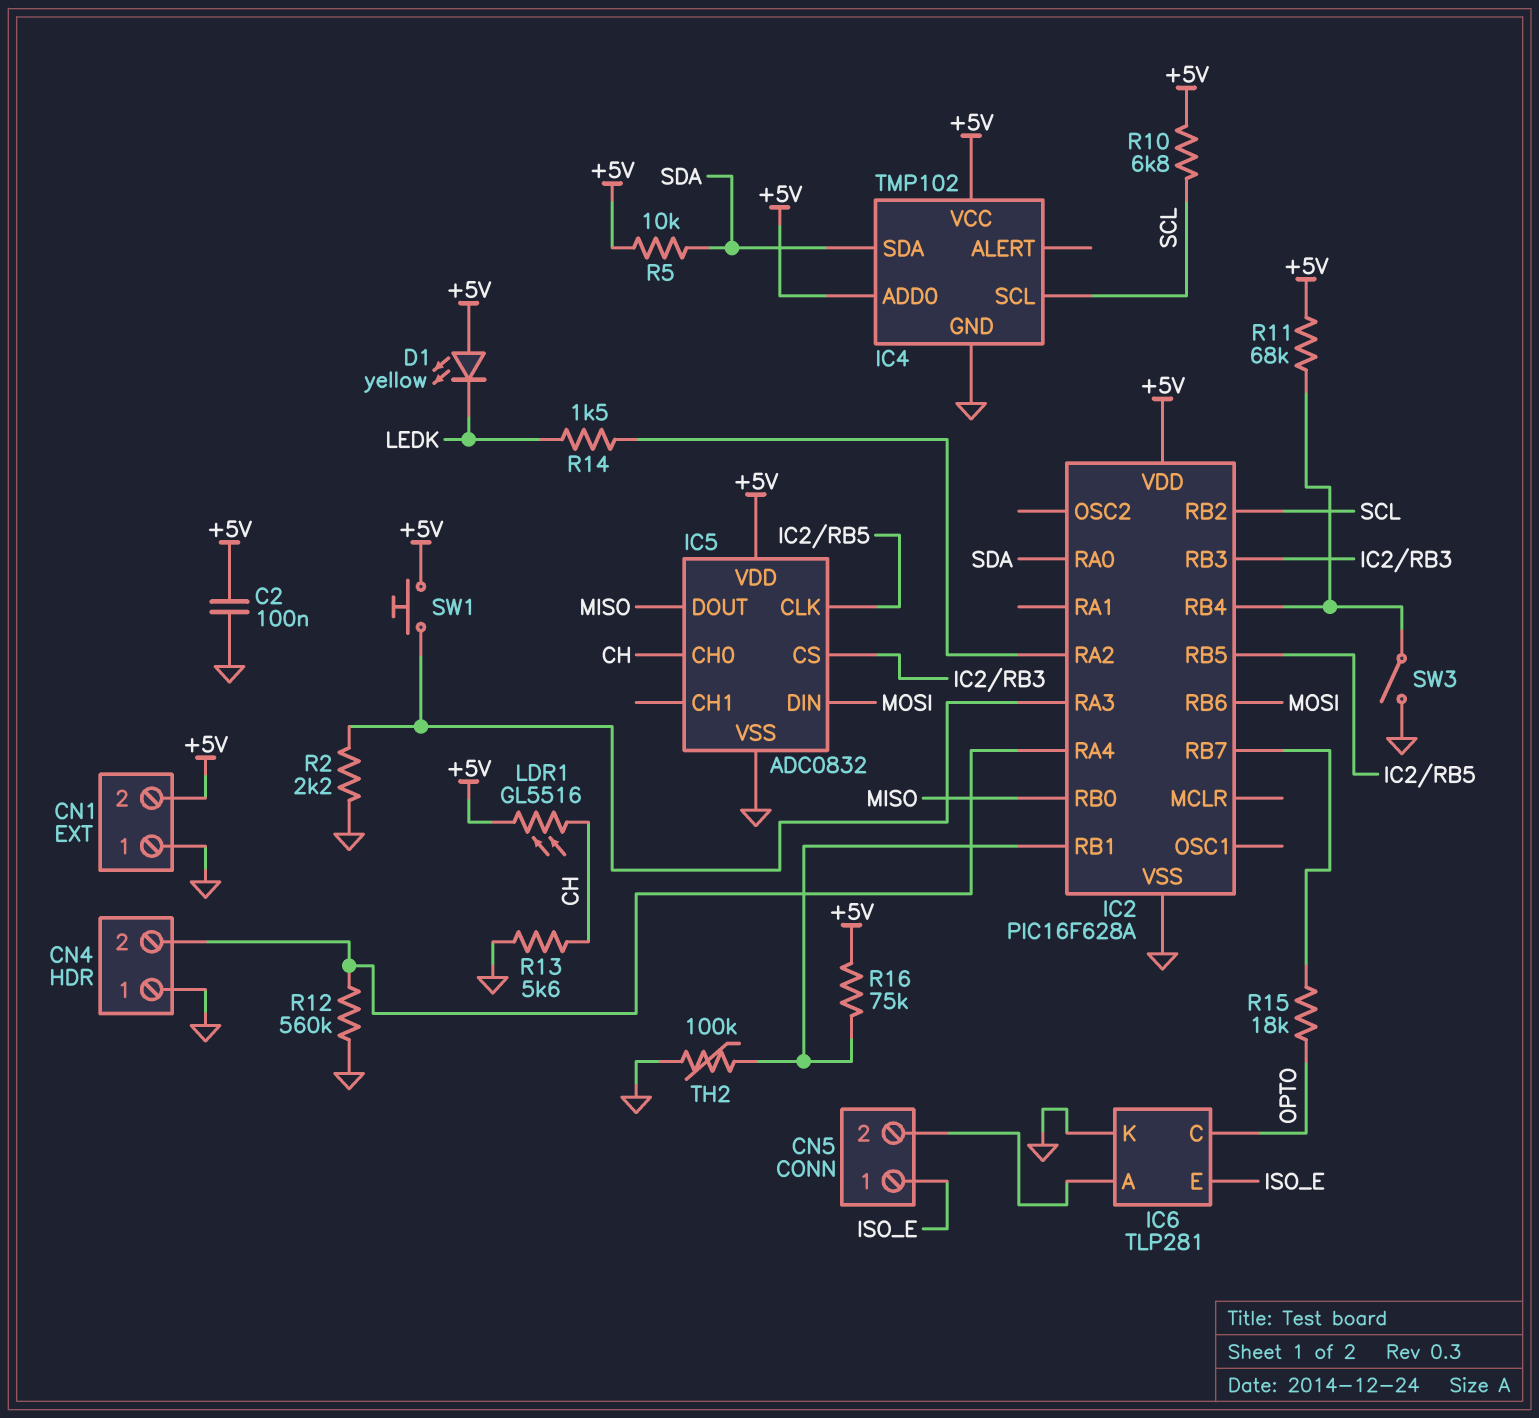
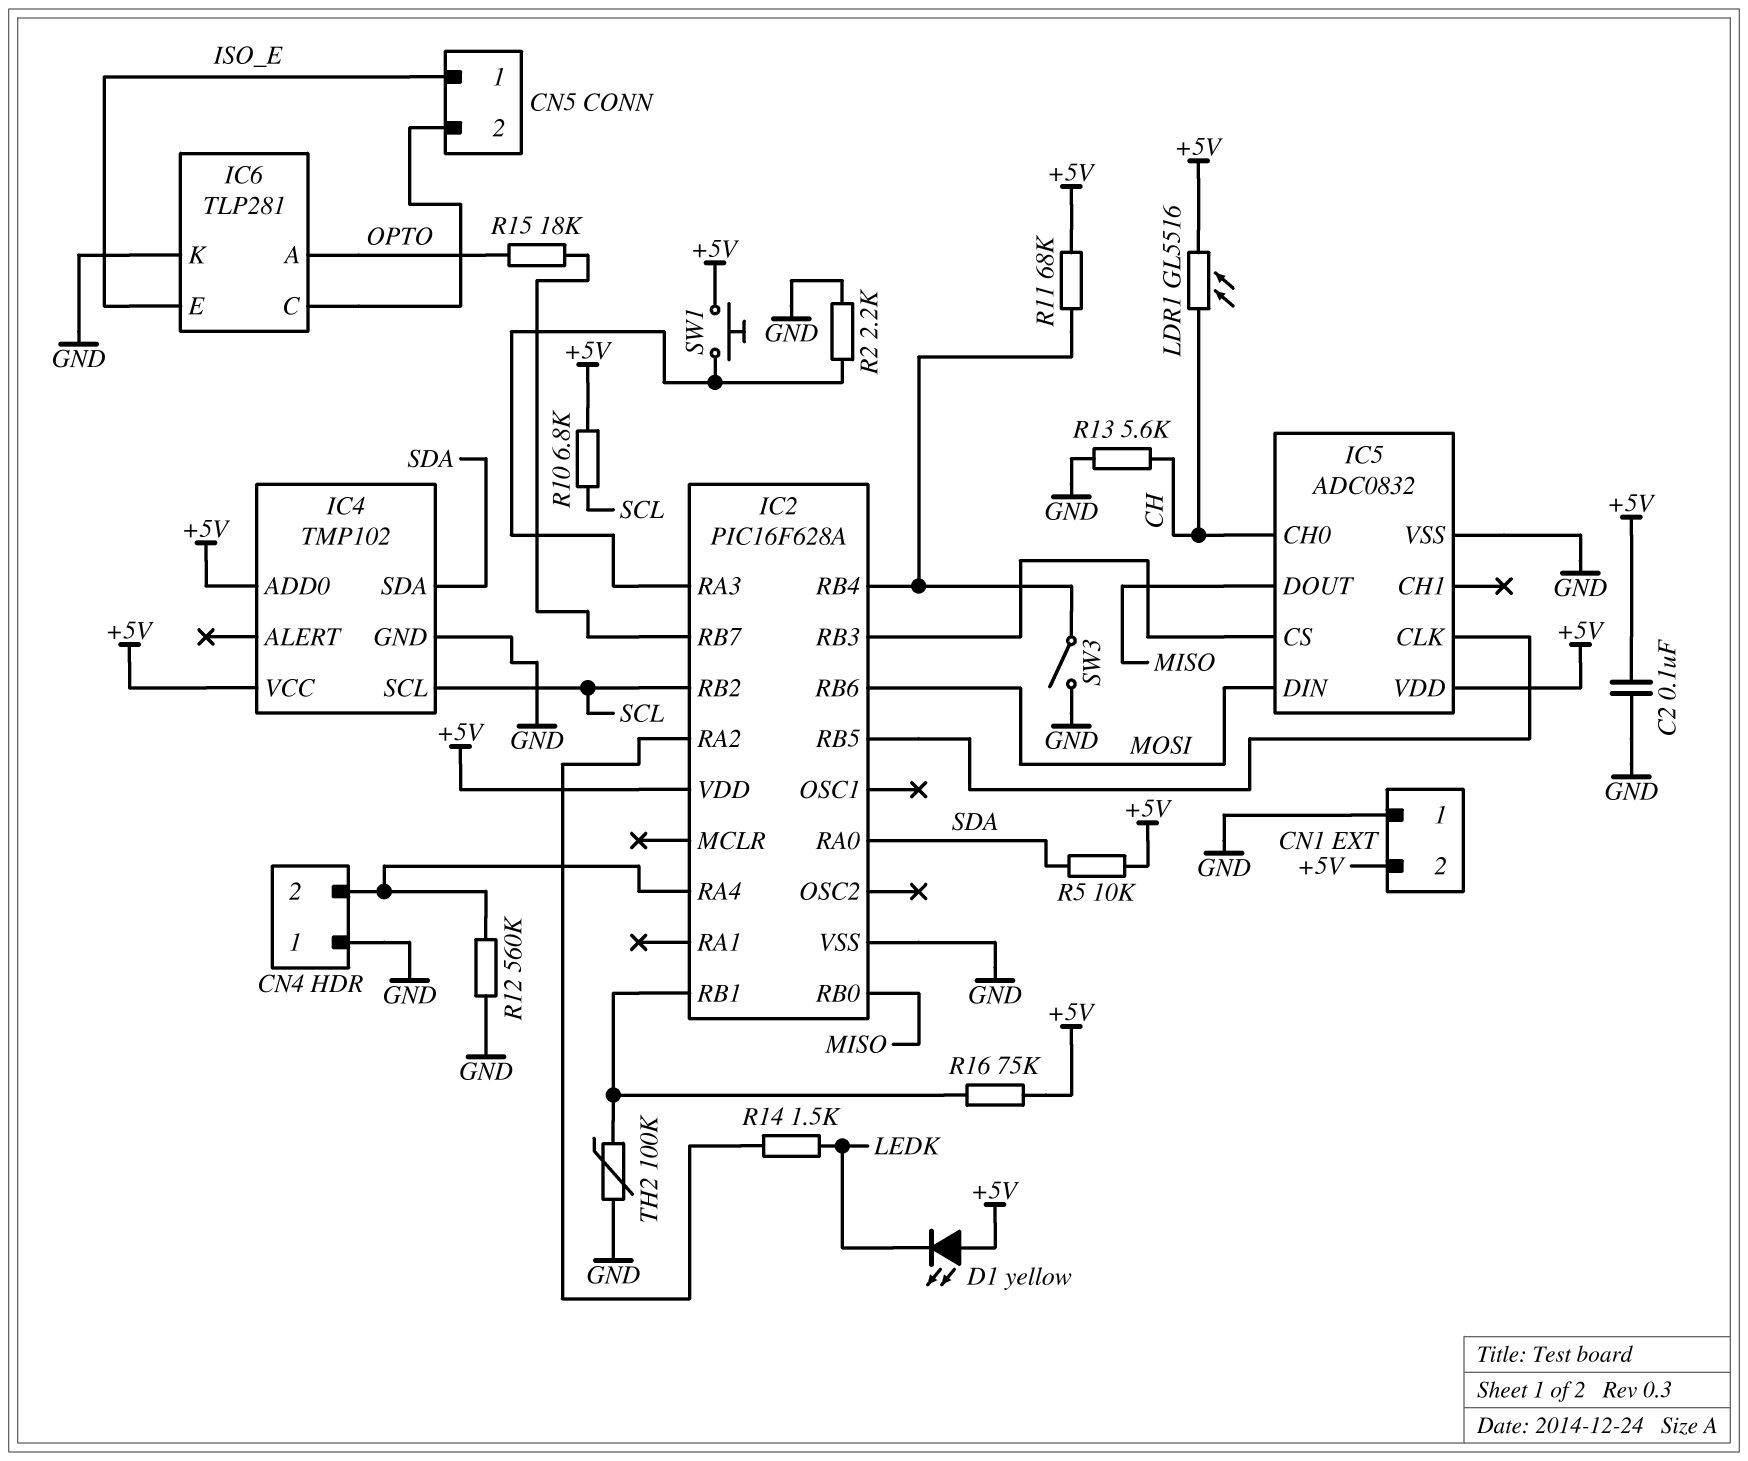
IC6 pin A: CN5/2 -> OPTO
IC6 pin C: OPTO -> CN5/2

